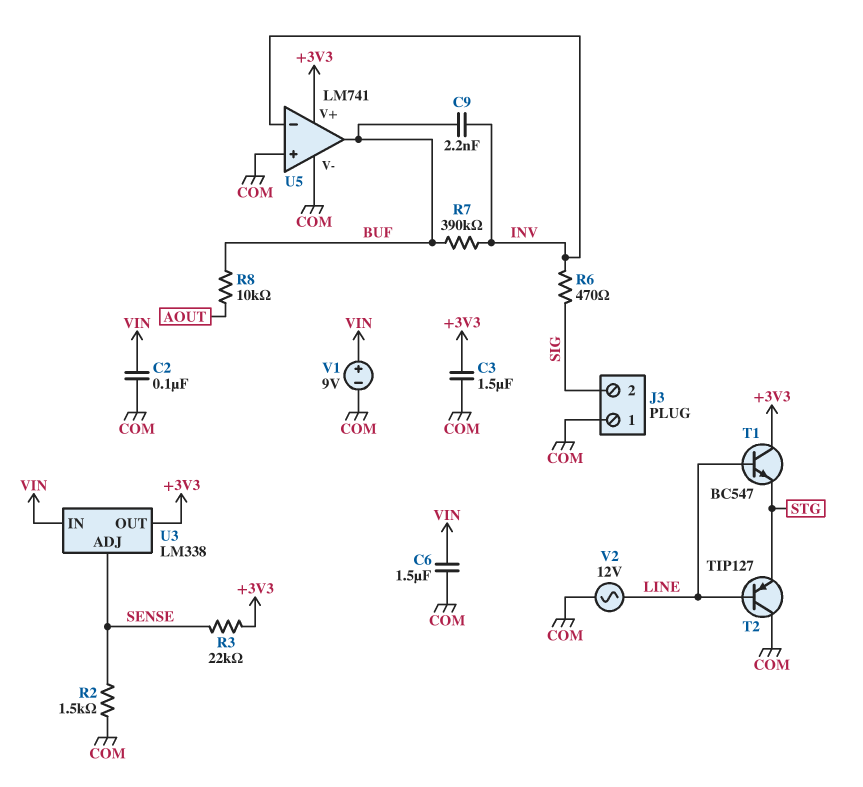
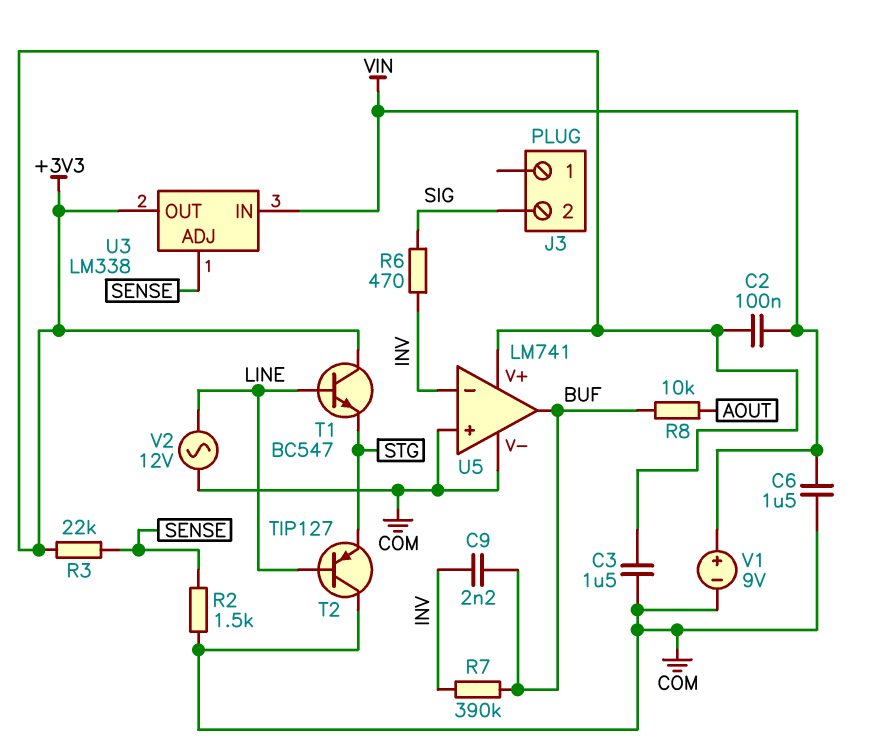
C2: 100nF (COM, VIN) -> 100nF (+3V3, VIN)
J3 pin 1: COM -> none

